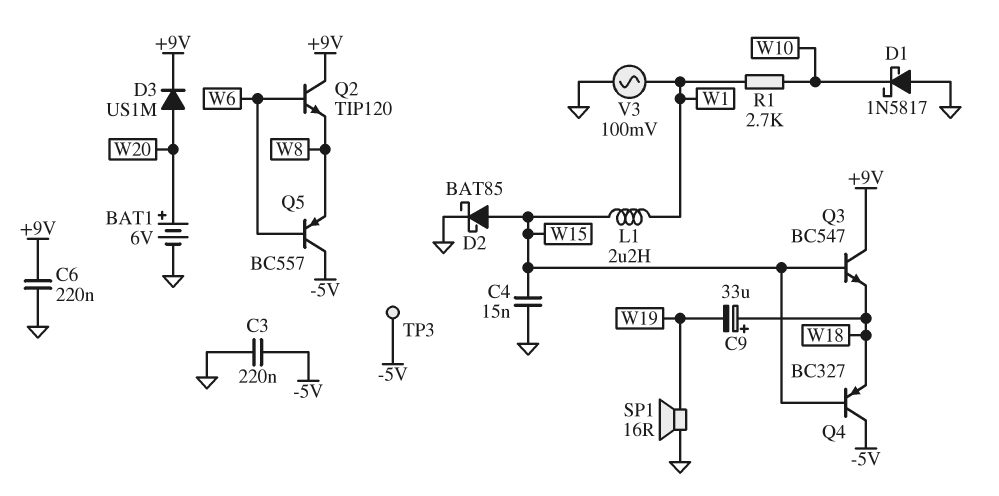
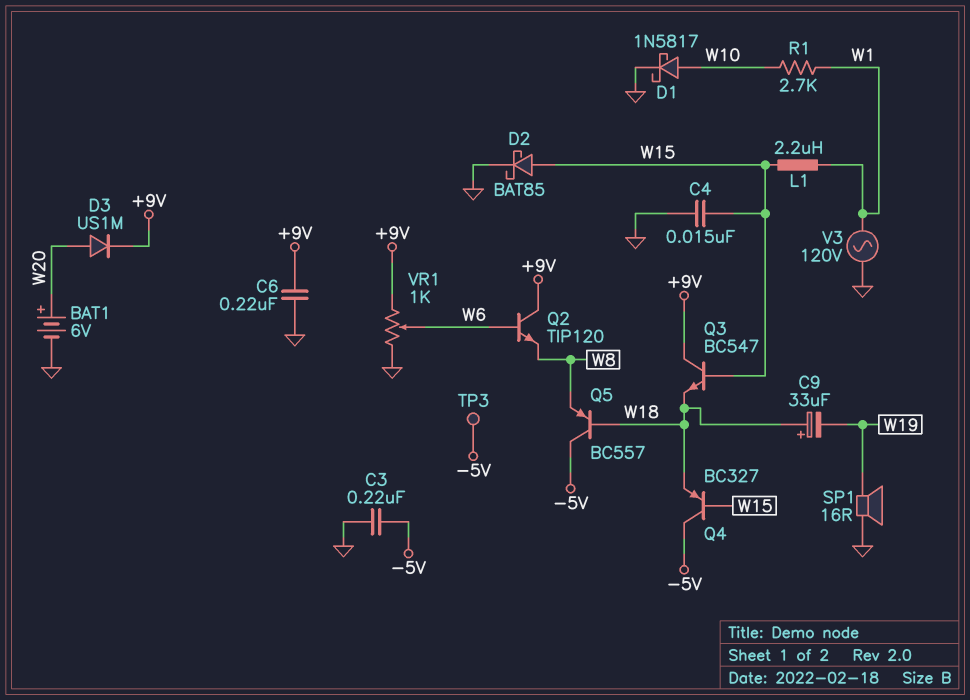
D1: schottky 1N5817 (A GND, K W10) -> schottky 1N5817 (A W10, K GND)
Q5: PNP BC557 (B W6, C -5V, E W8) -> PNP BC557 (B W18, C -5V, E W8)
V3: AC 100mV (GND, W1) -> AC 120V (GND, W1)
VR1: none -> 1k (+9V, GND, wiper W6)

